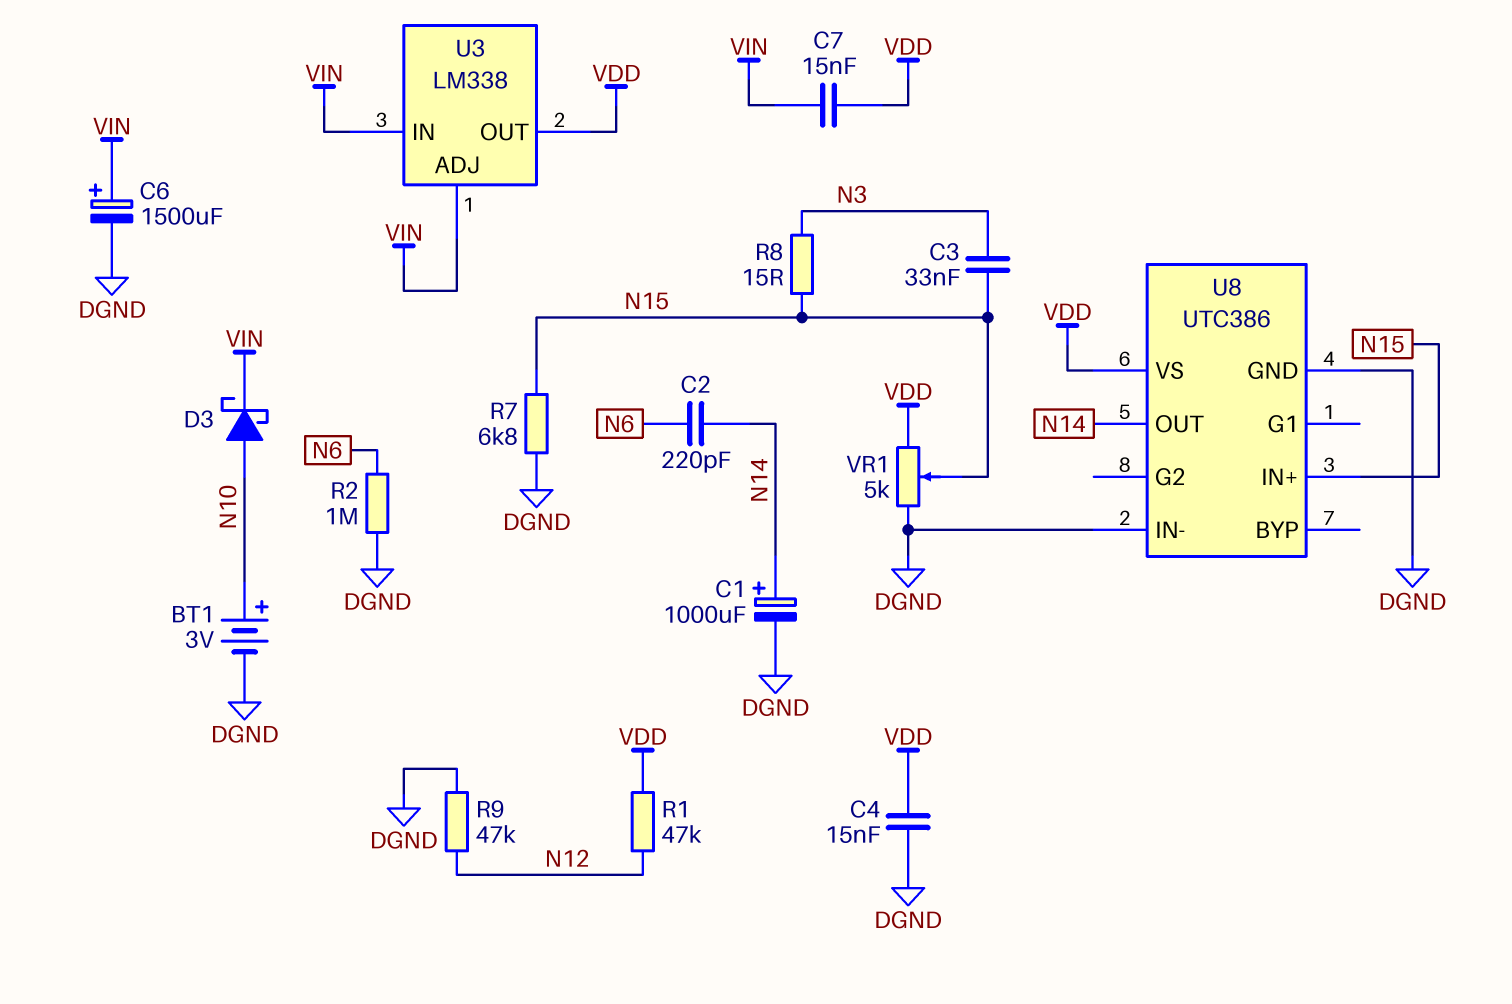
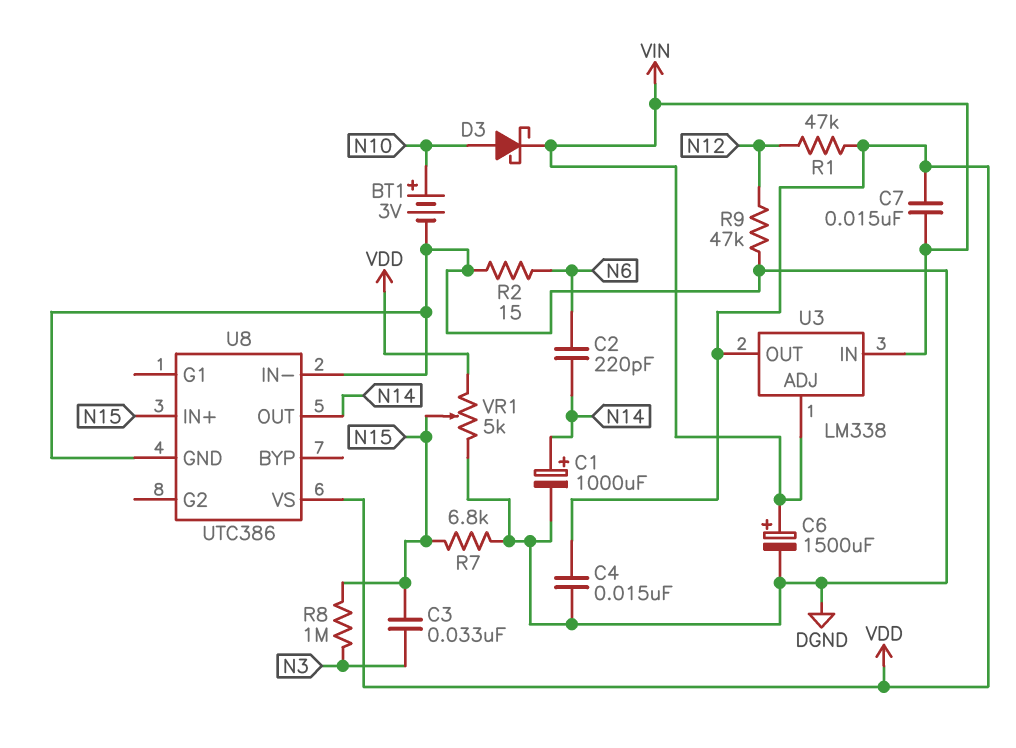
R2: 1M (DGND, N6) -> 15 (DGND, N6)
R8: 15 (N3, N15) -> 1M (N3, N15)

